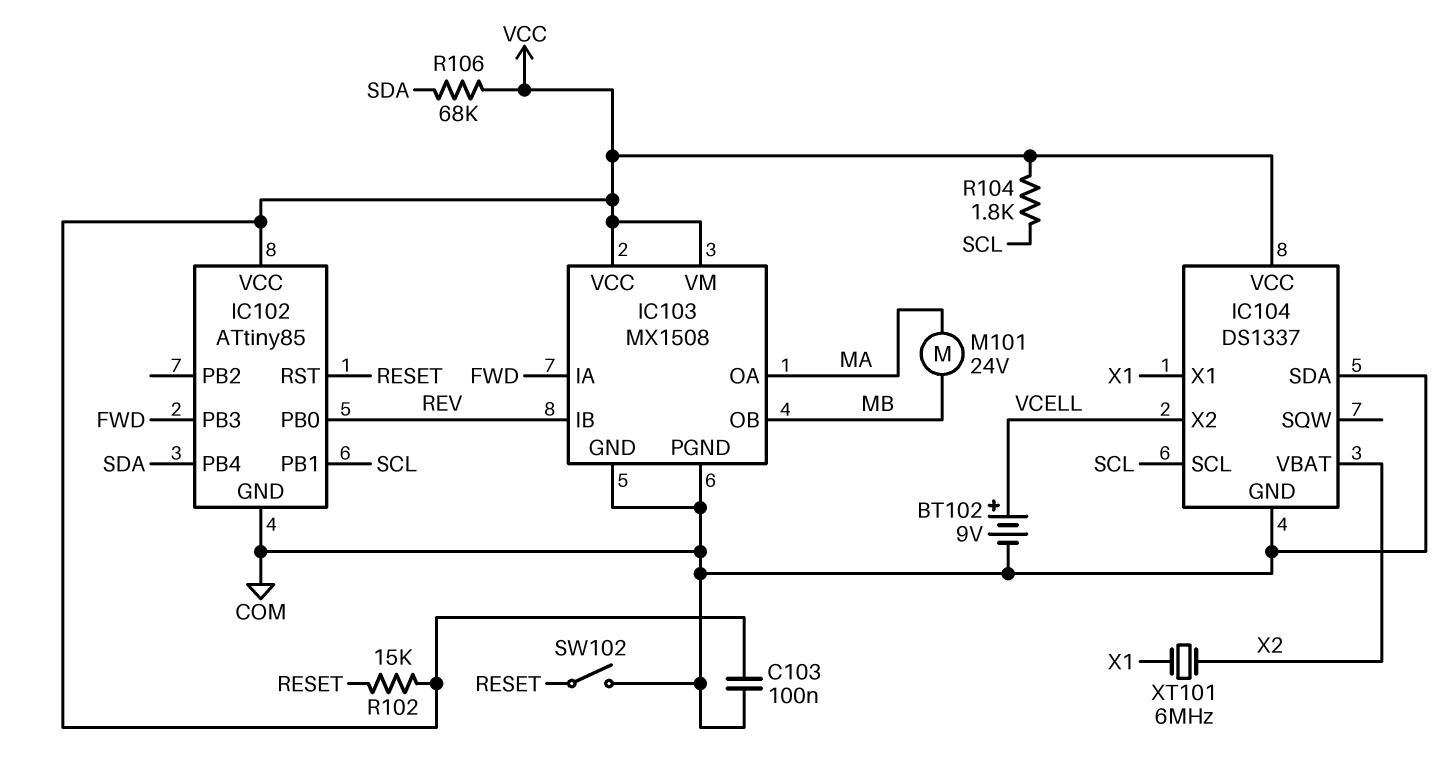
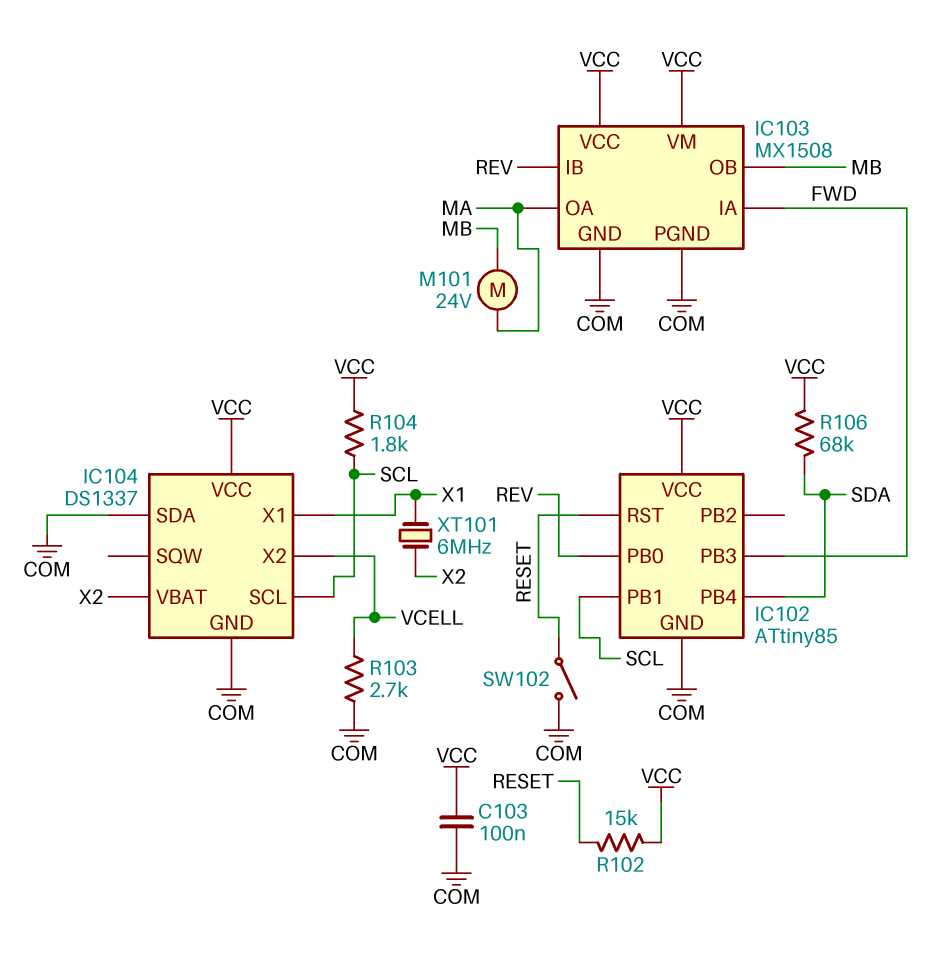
BT102: 9V (plus VCELL, minus COM) -> none
R103: none -> 2.7k (COM, VCELL)

